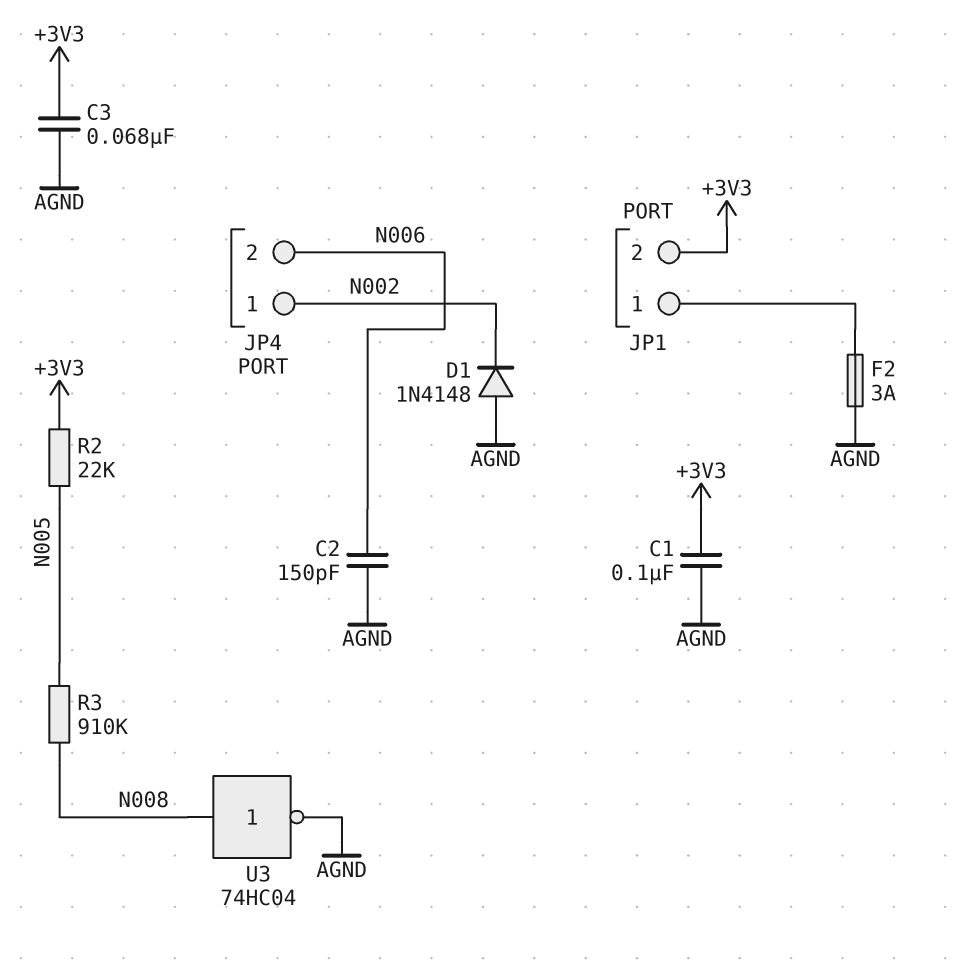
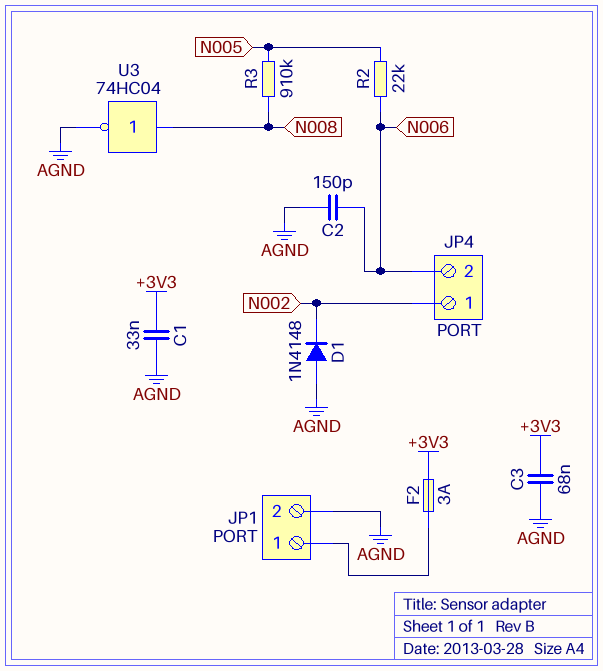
C1: 100nF (+3V3, AGND) -> 33nF (+3V3, AGND)
F2: 3A (AGND, JP1/1) -> 3A (+3V3, JP1/1)
JP1 pin 2: +3V3 -> AGND
R2: 22k (+3V3, N005) -> 22k (N005, N006)

